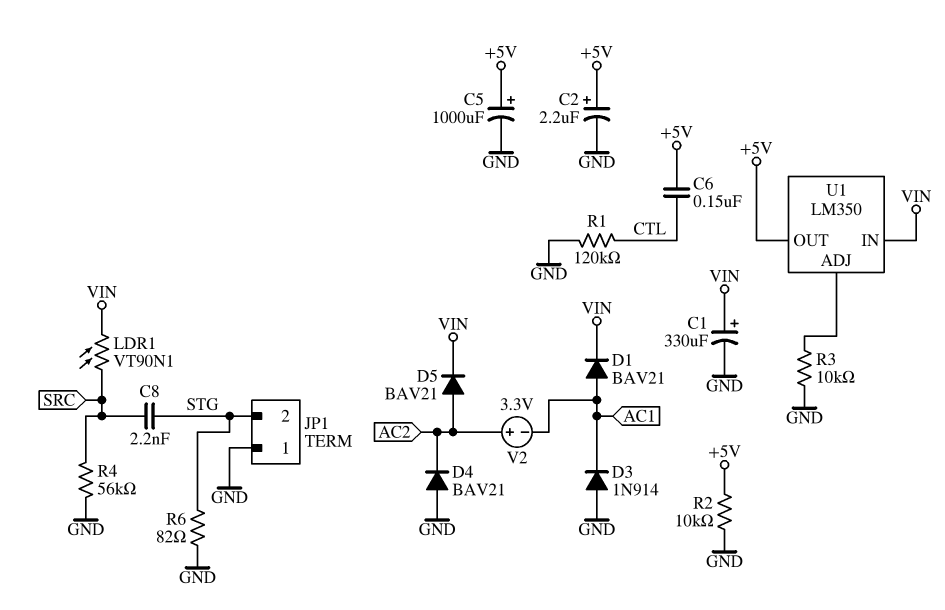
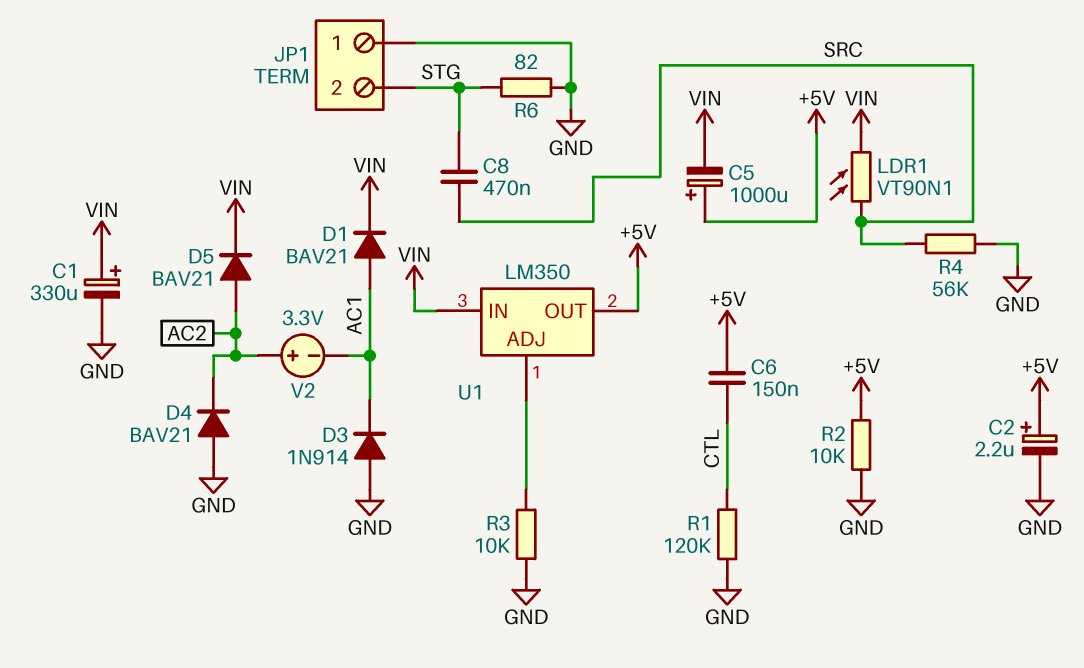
C5: 1000uF (plus +5V, minus GND) -> 1000uF (plus +5V, minus VIN)
C8: 2.2nF (SRC, STG) -> 470nF (SRC, STG)

